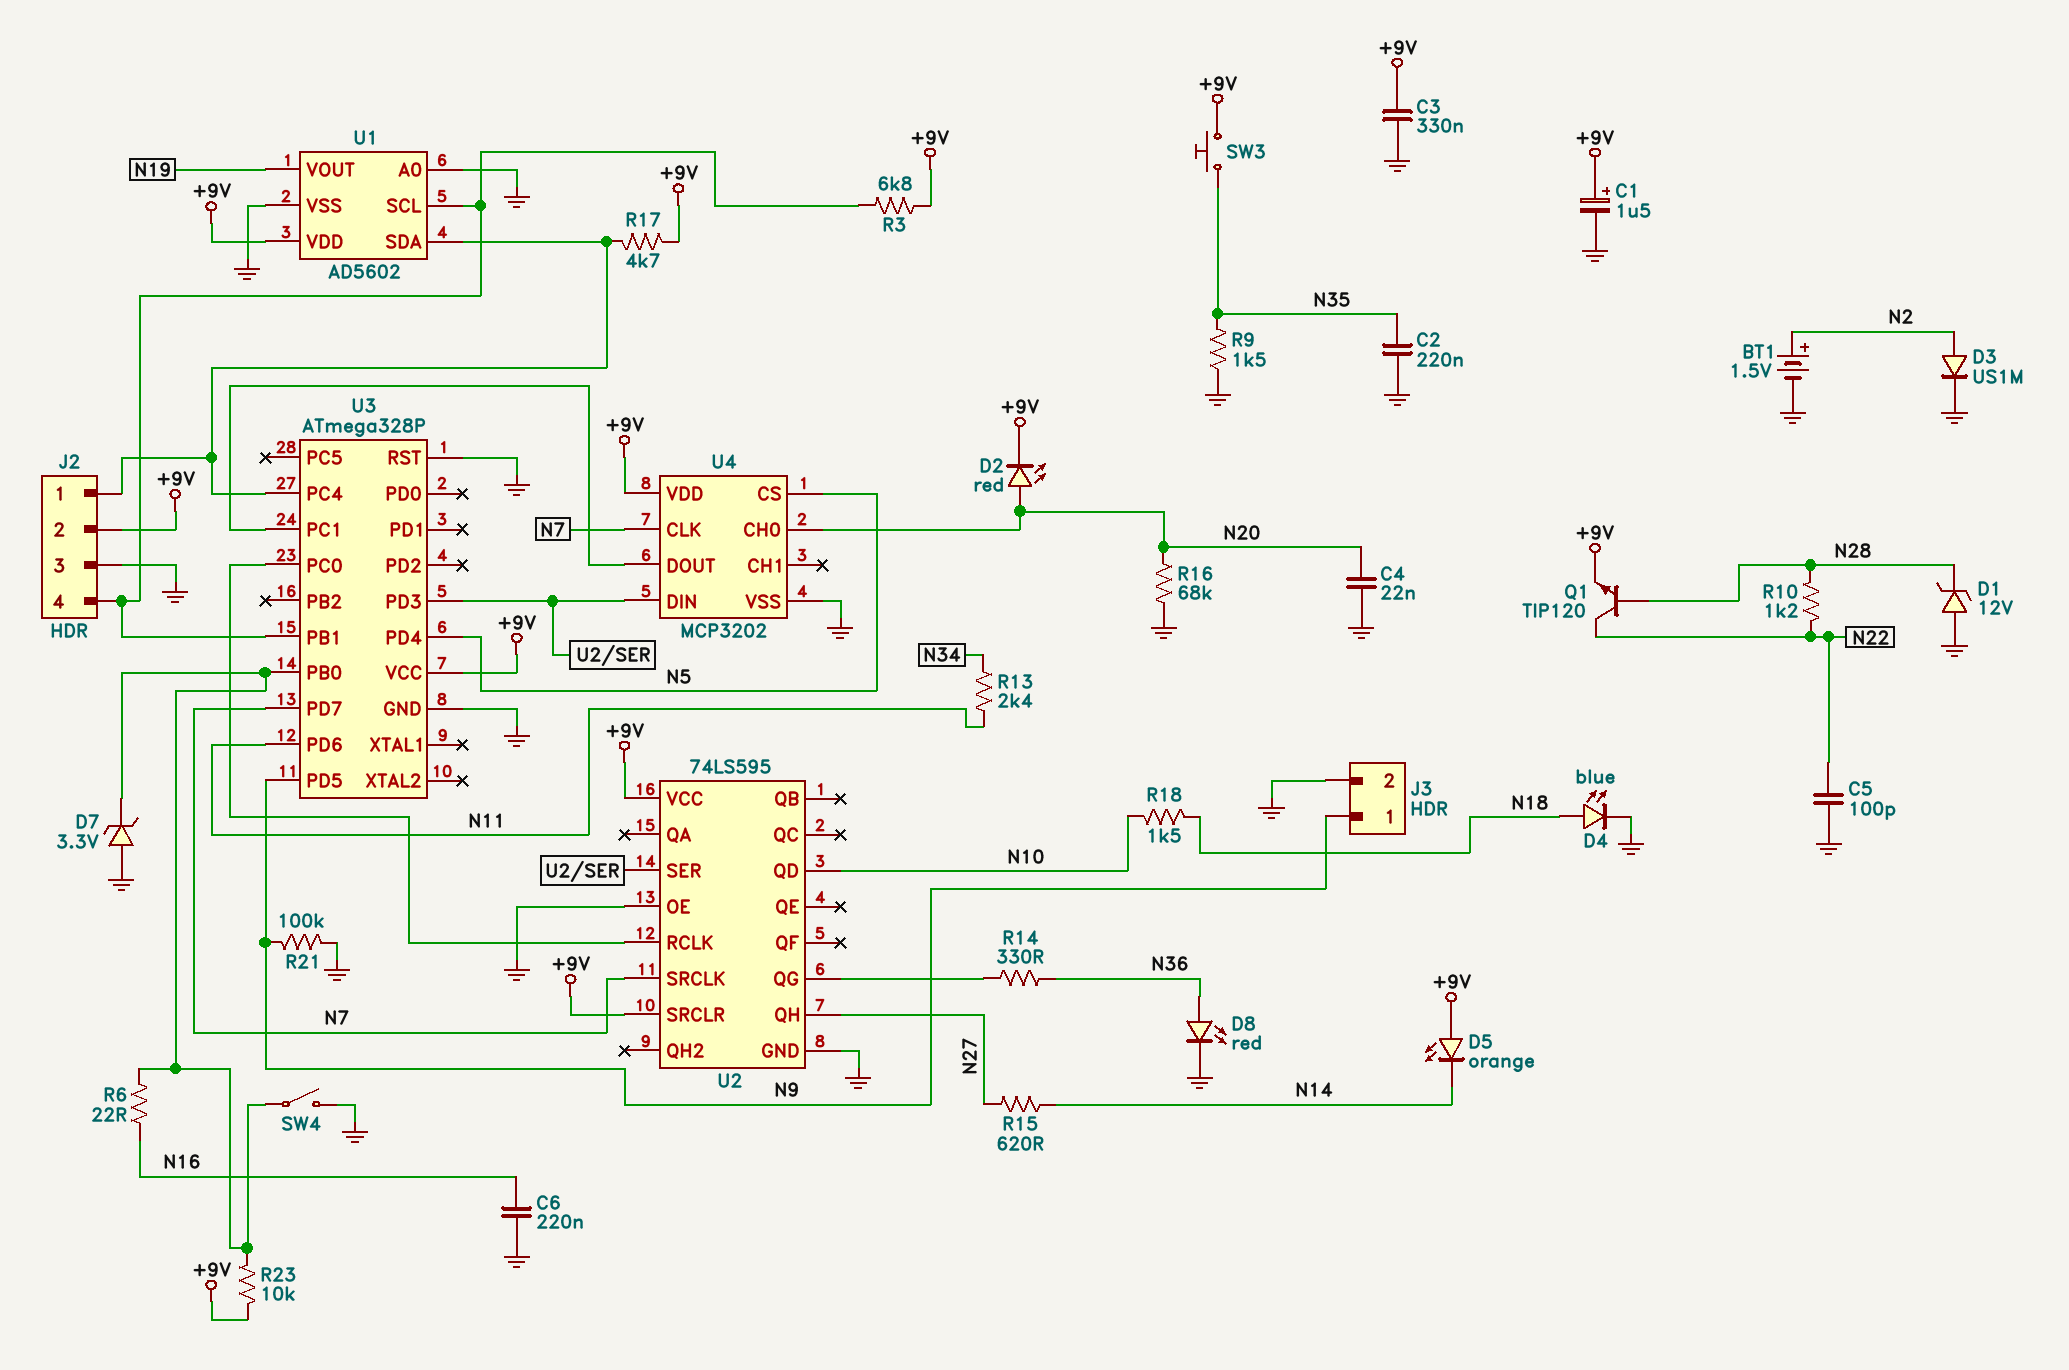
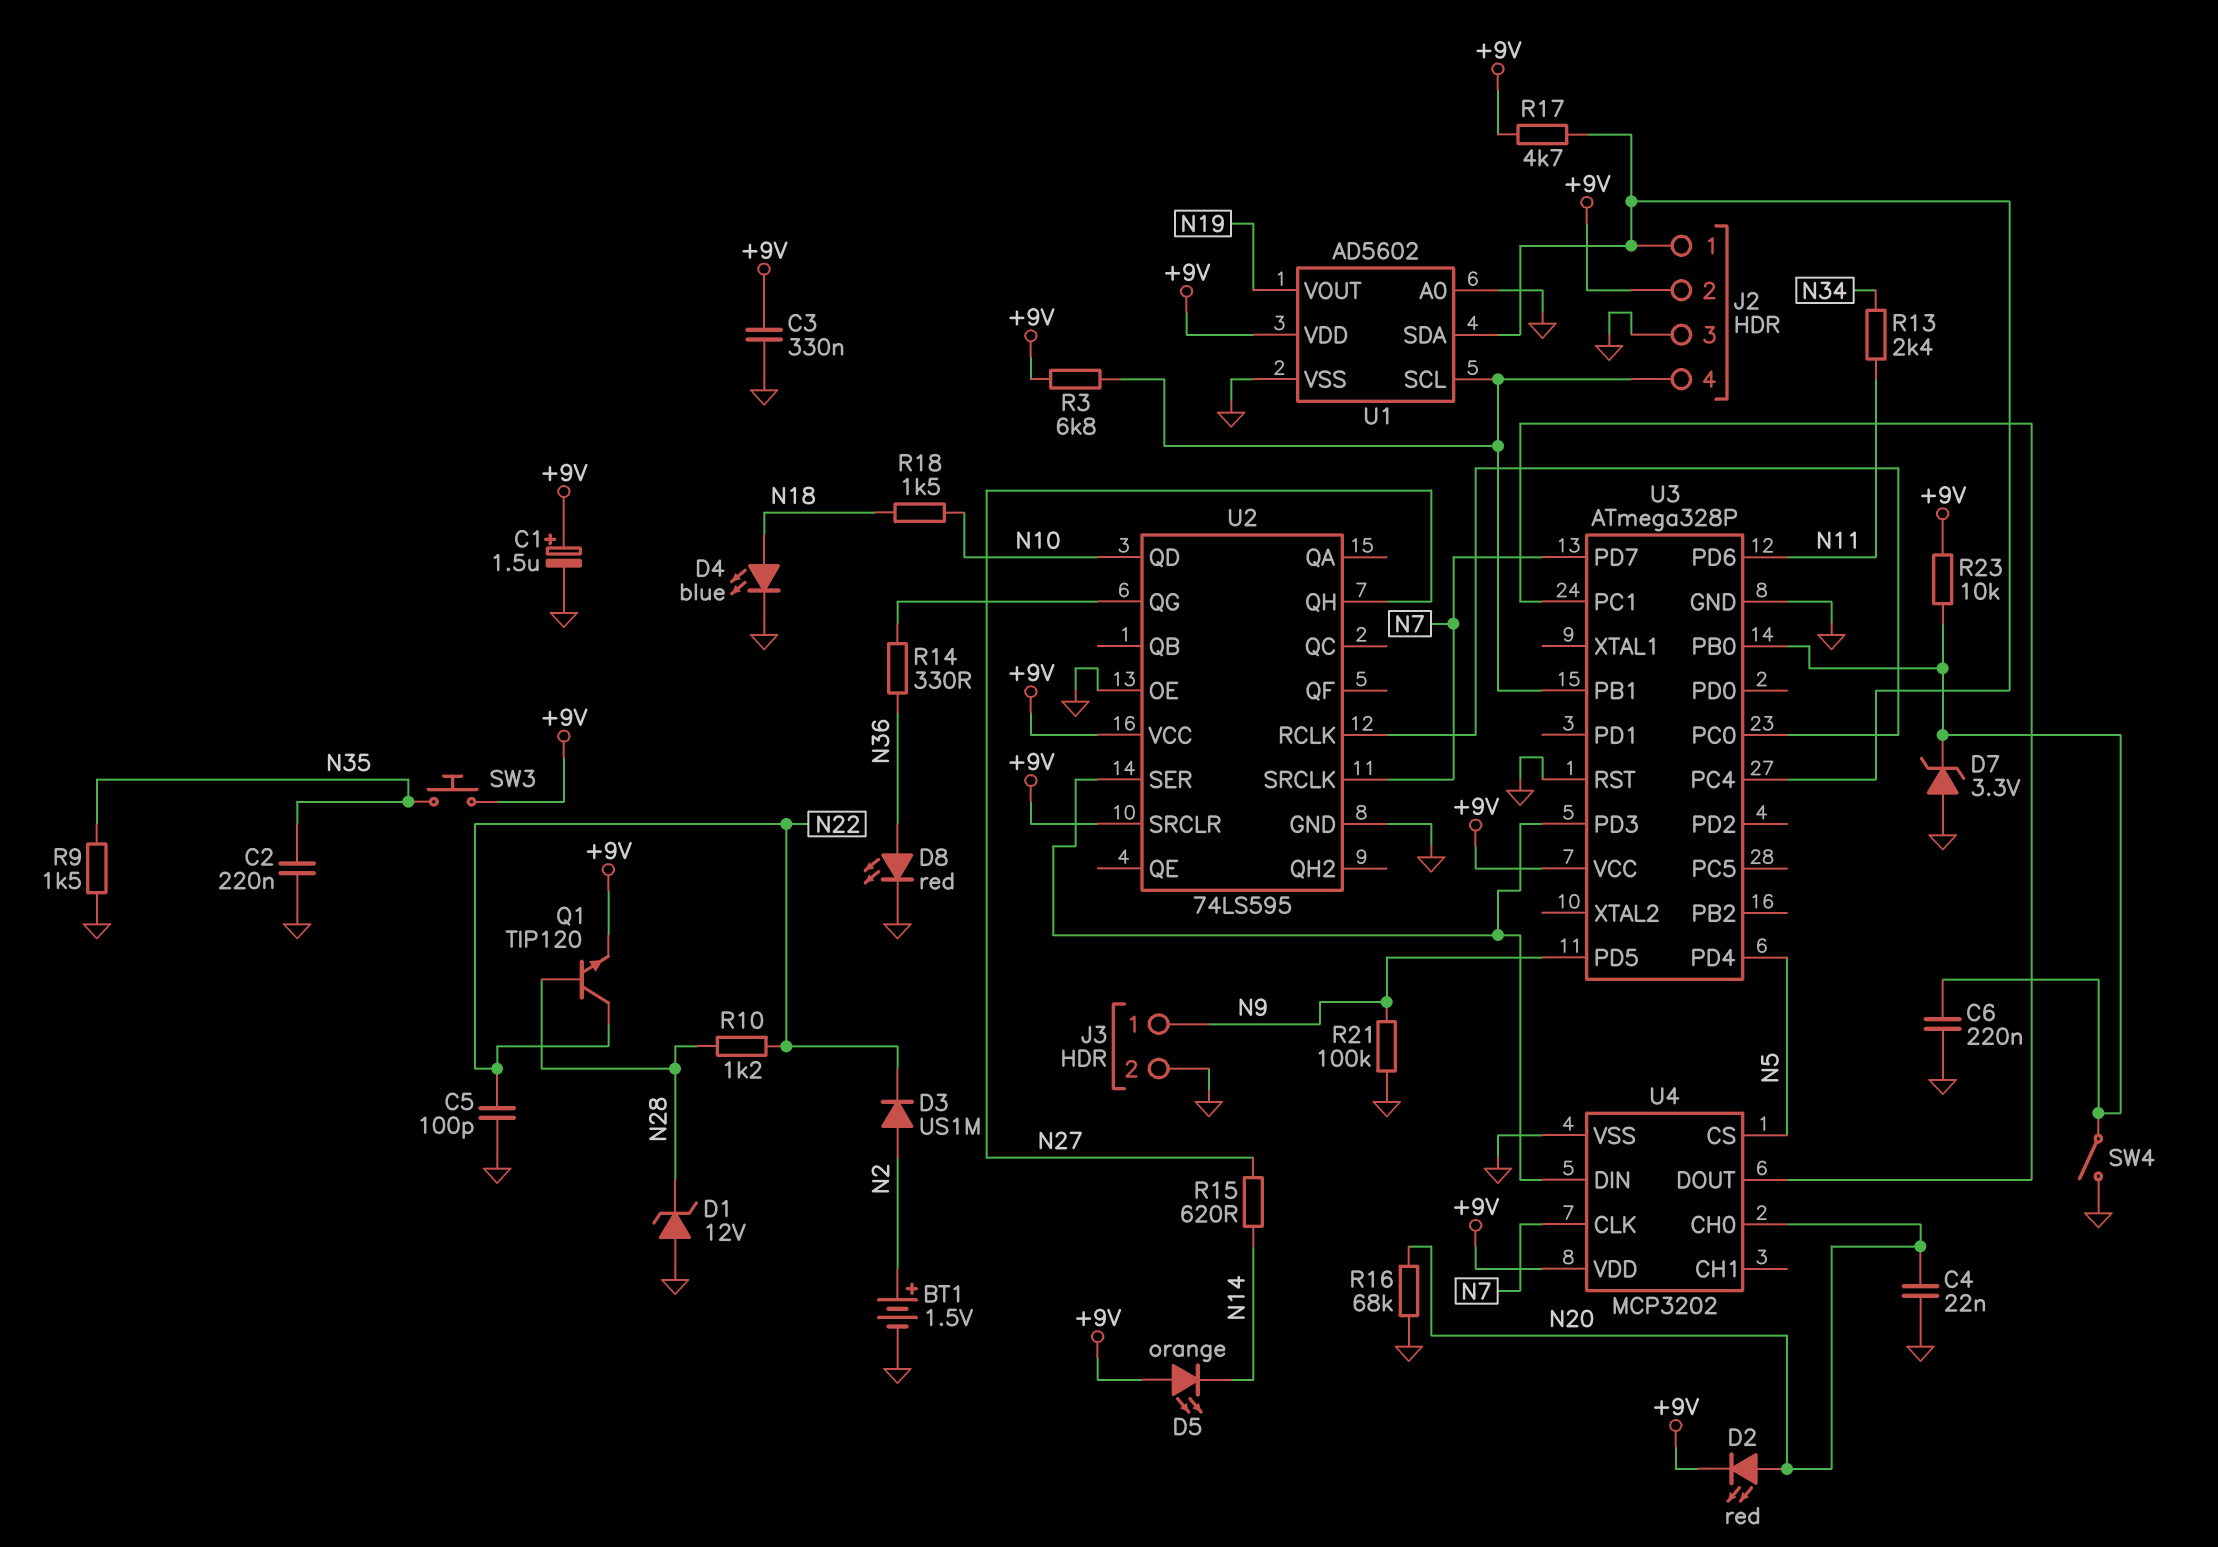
C6: 220nF (GND, N16) -> 220nF (GND, U3/PB0)
D3: diode US1M (A N2, K GND) -> diode US1M (A N2, K N22)
R6: 22 (N16, U3/PB0) -> none

